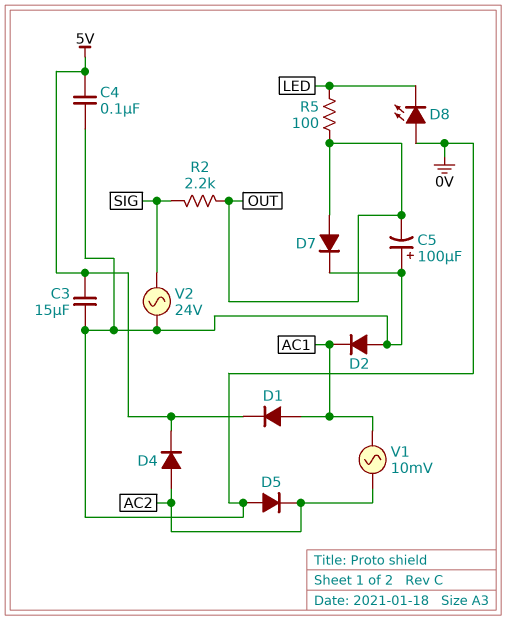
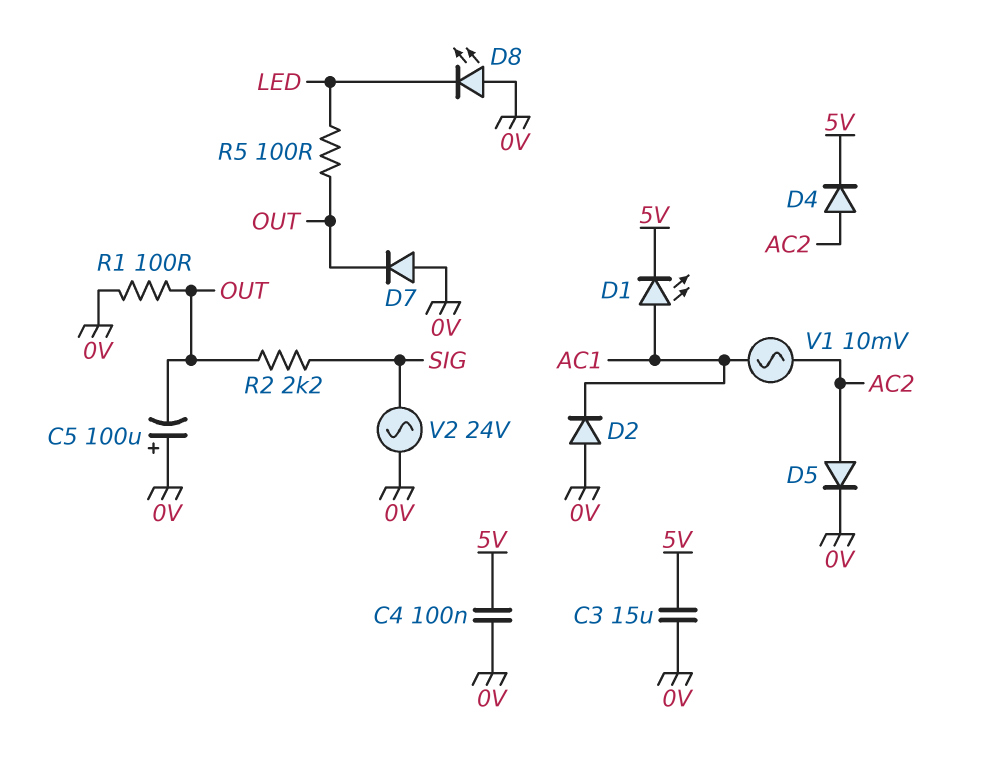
D1: diode (A AC1, K 5V) -> LED (A AC1, K 5V)
D5: diode (A 0V, K AC2) -> diode (A AC2, K 0V)
D7: diode (A OUT, K 0V) -> diode (A 0V, K OUT)
R1: none -> 100 (0V, OUT)

